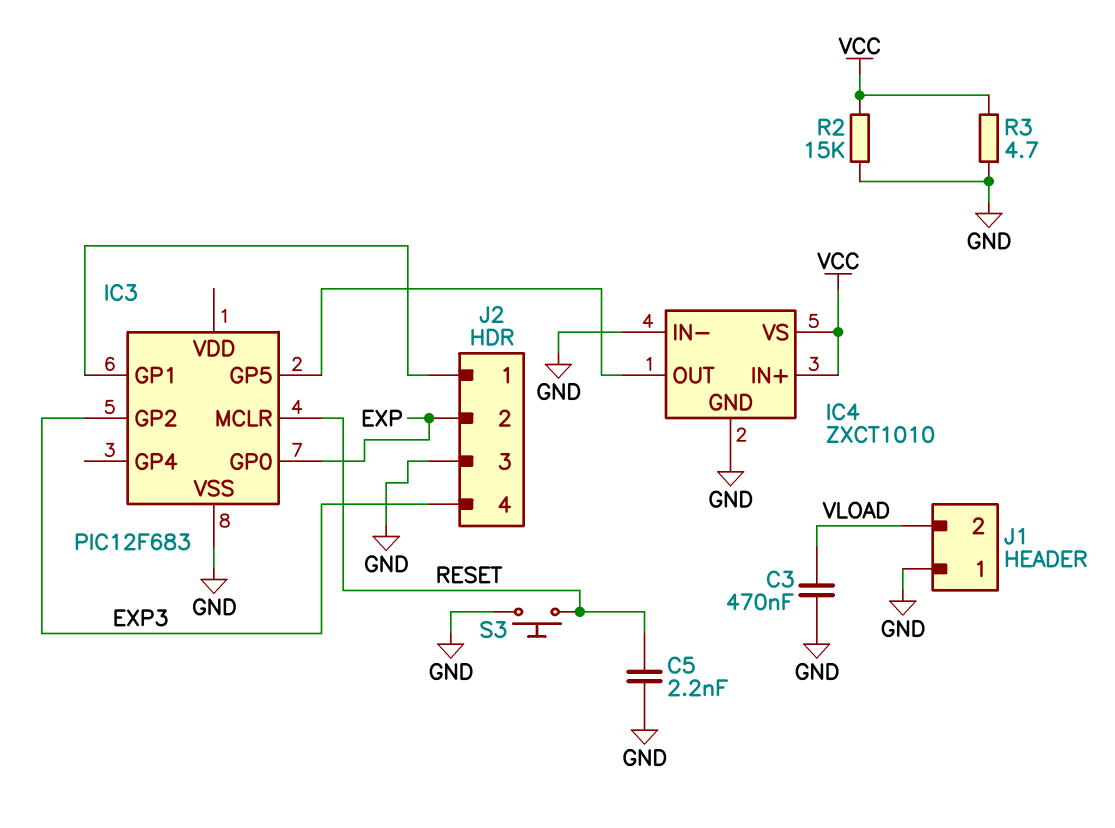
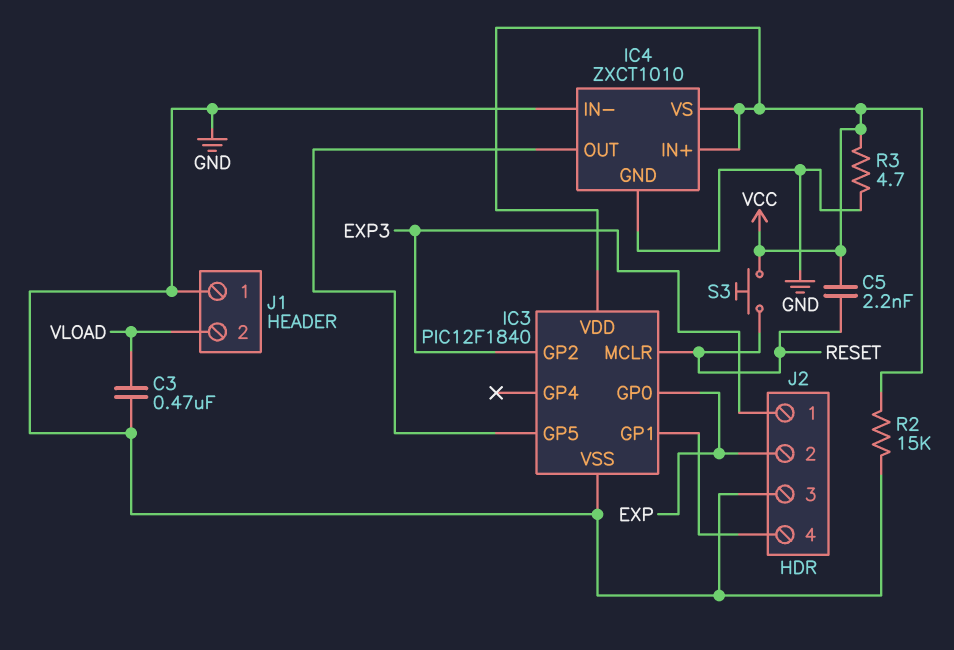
C5: 2.2nF (GND, RESET) -> 2.2nF (RESET, VCC)
IC3: PIC12F683 -> PIC12F1840
IC3 pin VDD: none -> VCC
J2 pin 1: IC3/GP1 -> EXP3
J2 pin 4: EXP3 -> IC3/GP1
S3: button (GND, RESET) -> button (RESET, VCC)

